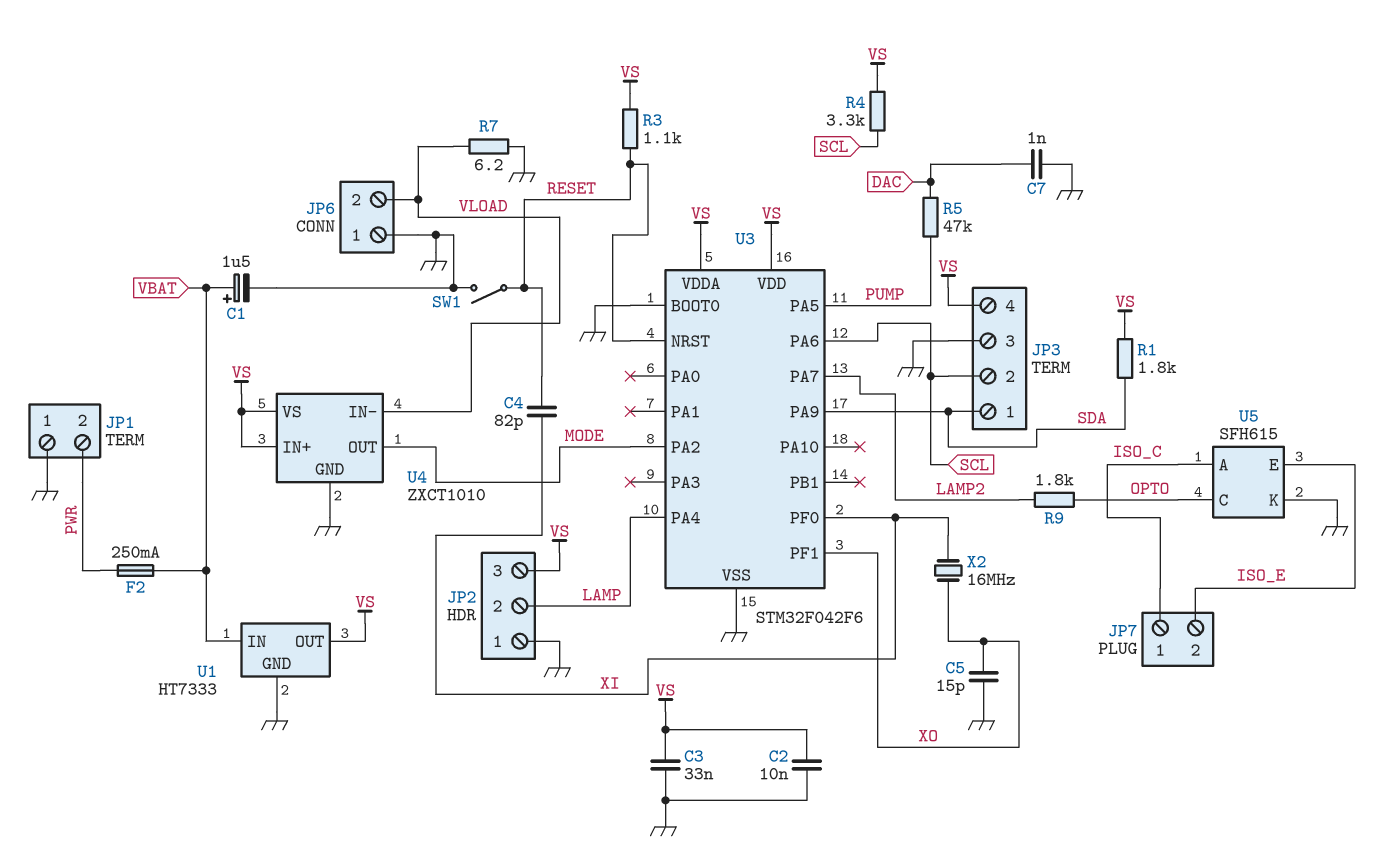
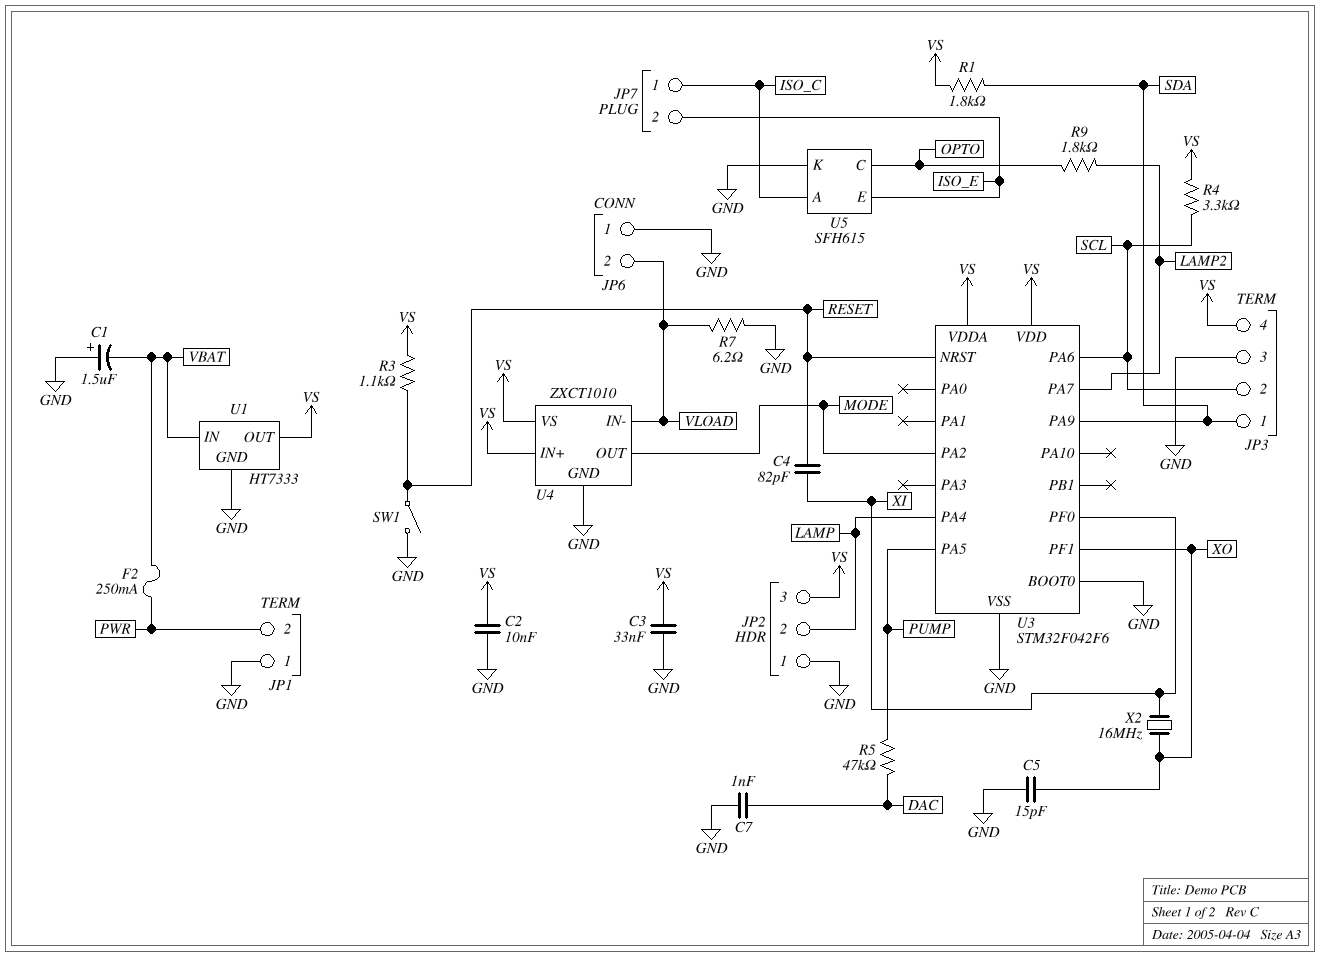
C1: 1.5uF (plus VBAT, minus GND) -> 1.5uF (plus GND, minus VBAT)

